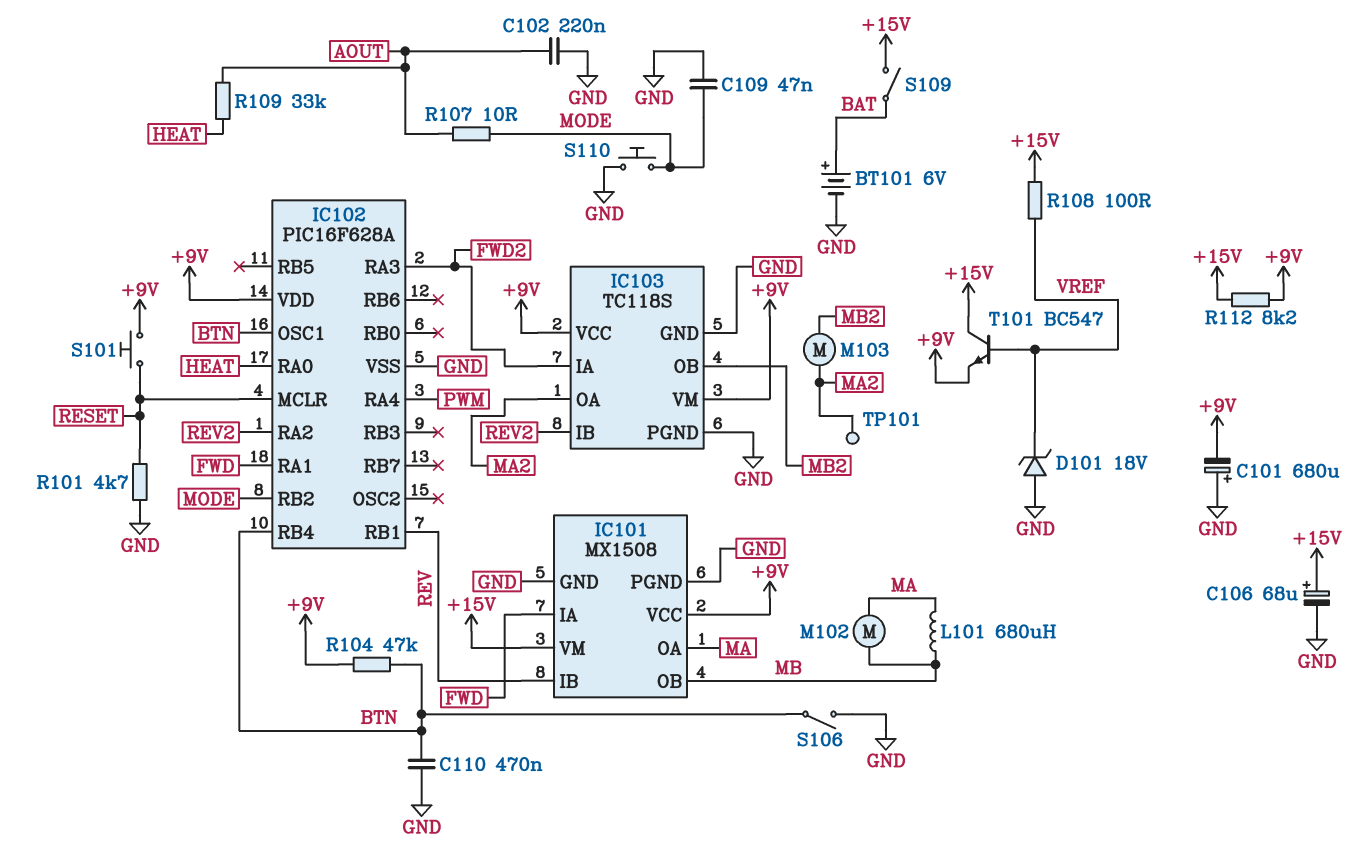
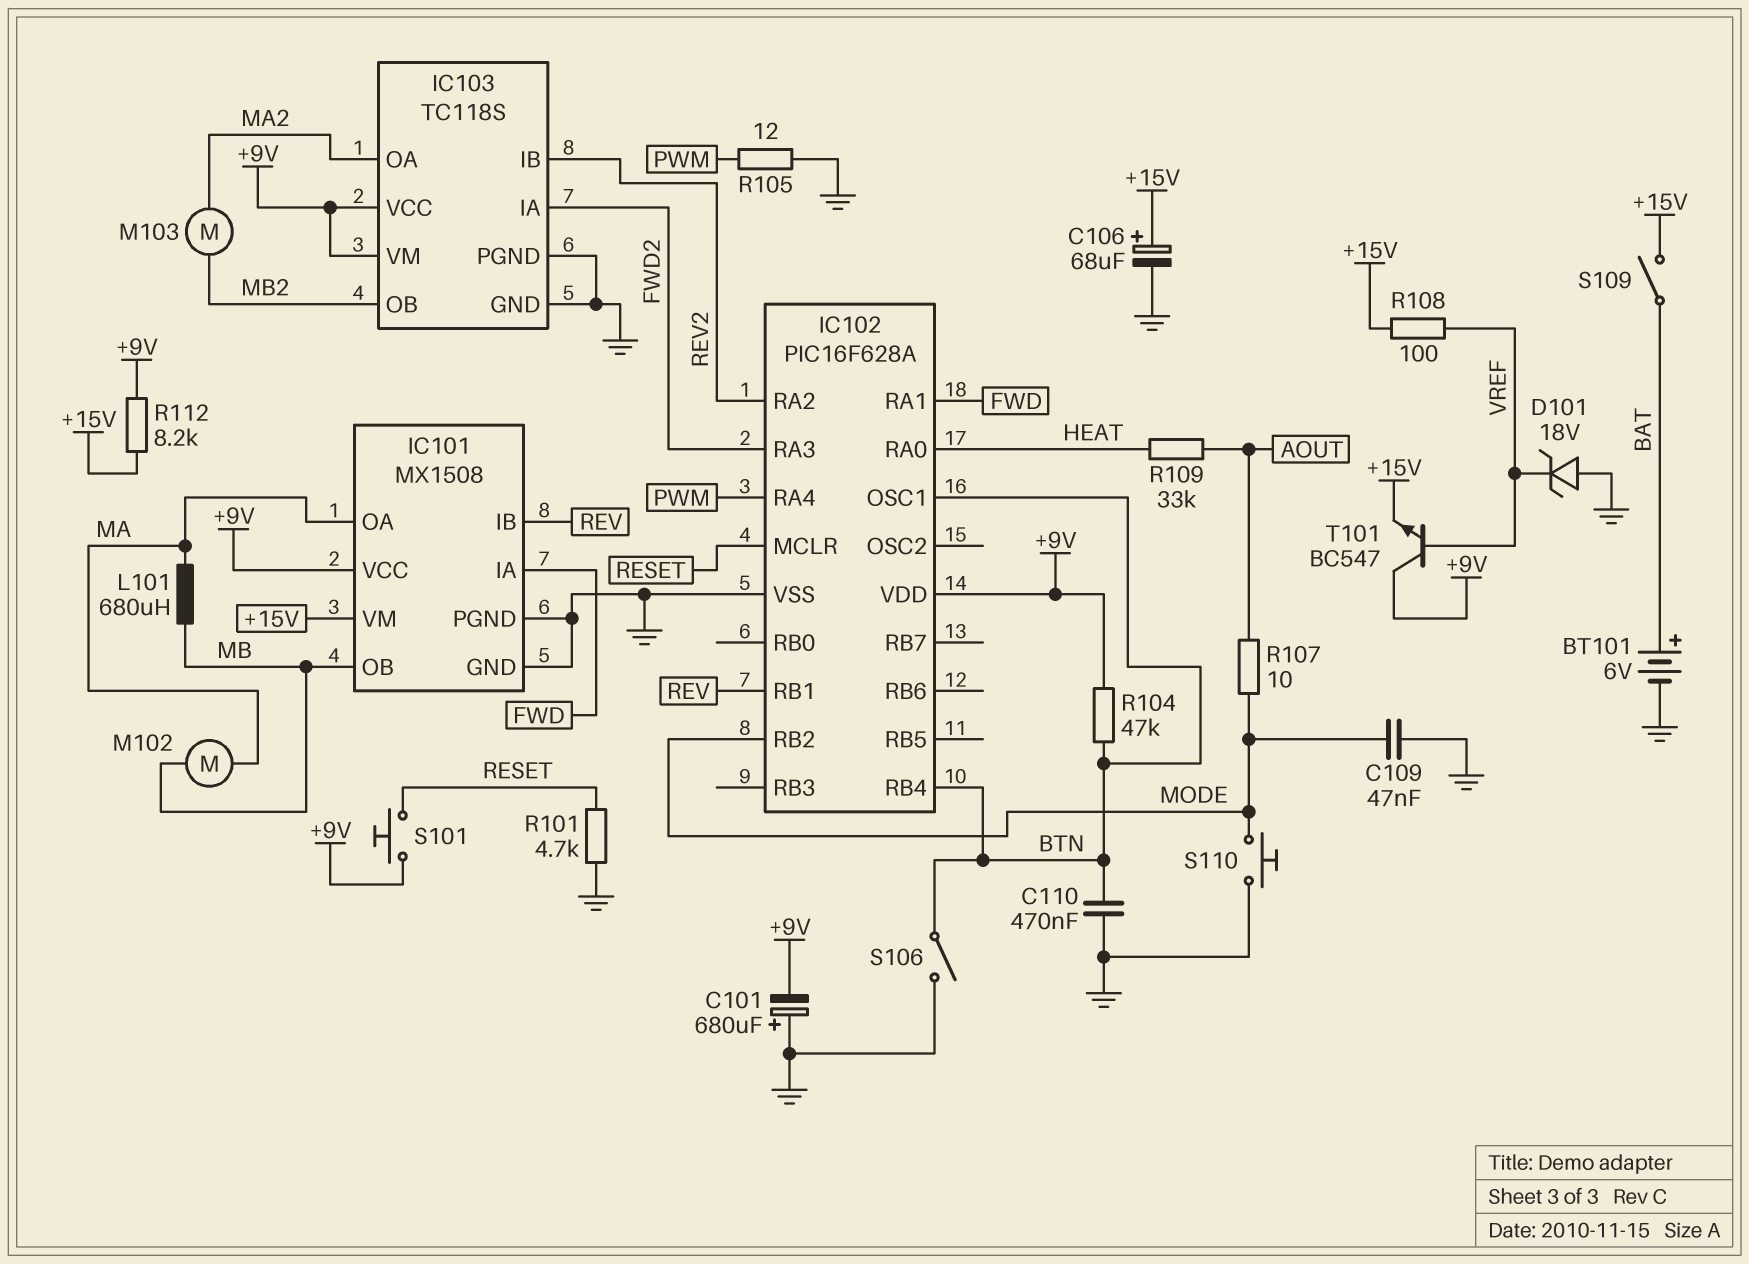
C102: 220nF (AOUT, GND) -> none
R105: none -> 12 (GND, PWM)
T101: NPN BC547 (B VREF, C +15V, E +9V) -> NPN BC547 (B VREF, C +9V, E +15V)
TP101: test point (MA2) -> none

